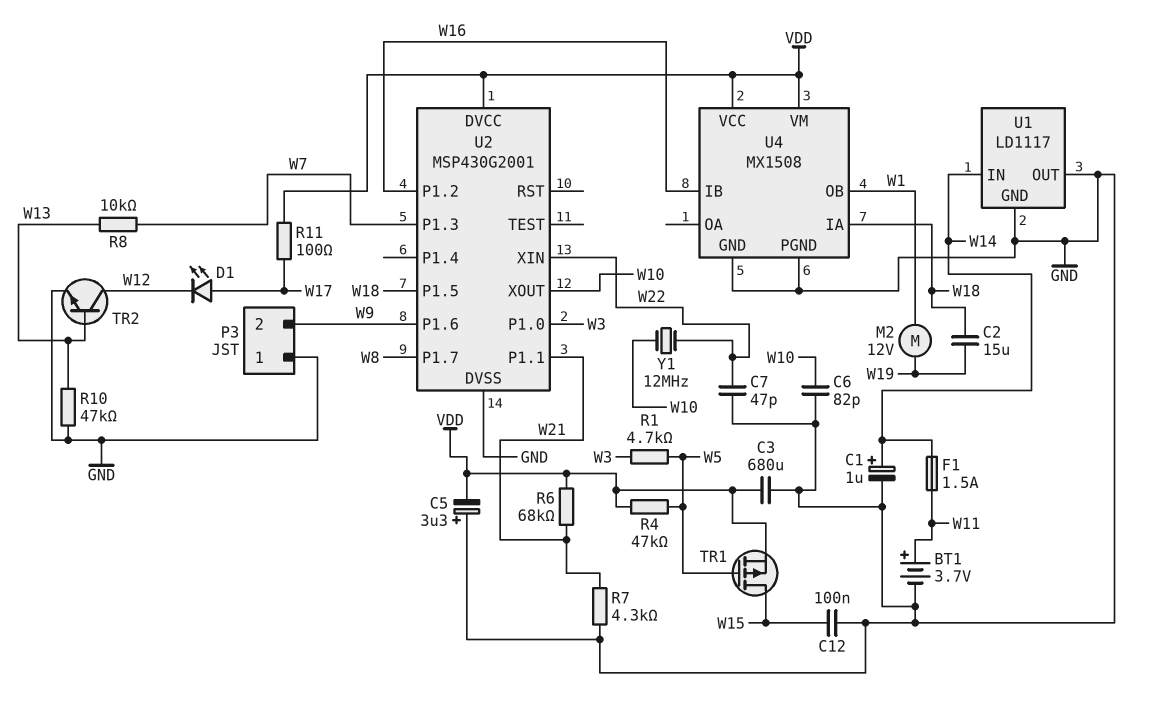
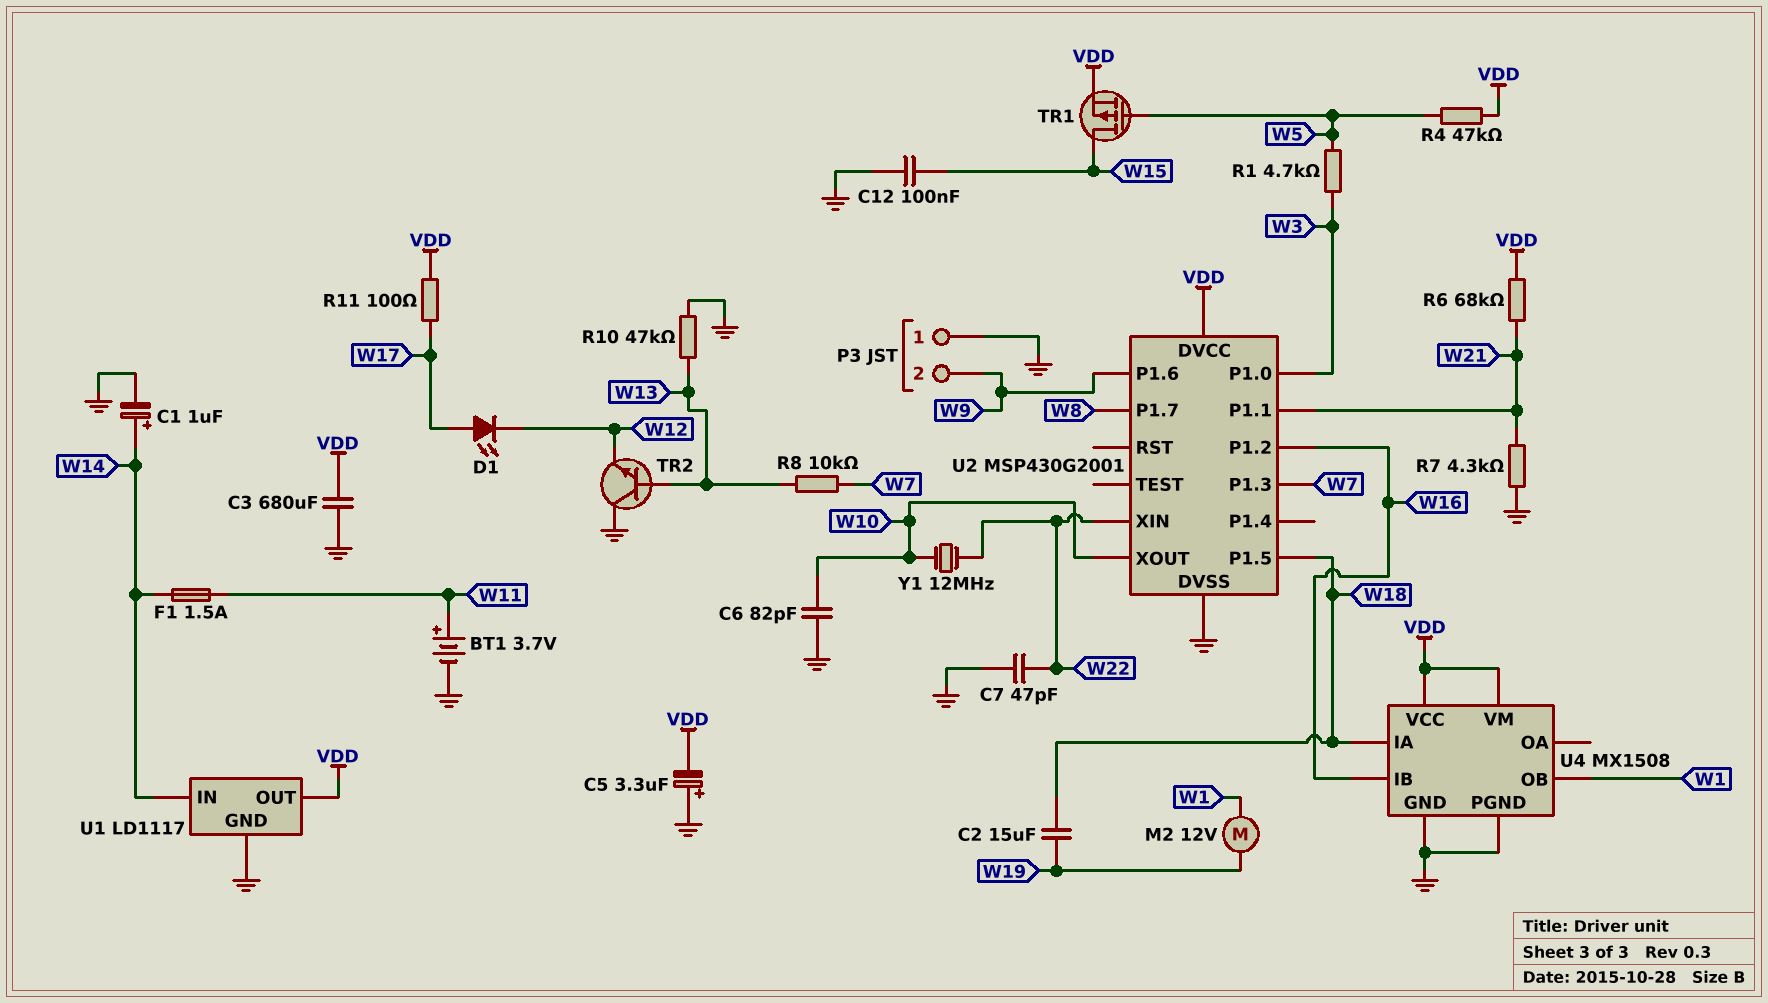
TR2: NPN (B W13, C W12, E GND) -> NPN (B W13, C GND, E W12)
U1 pin OUT: GND -> VDD

